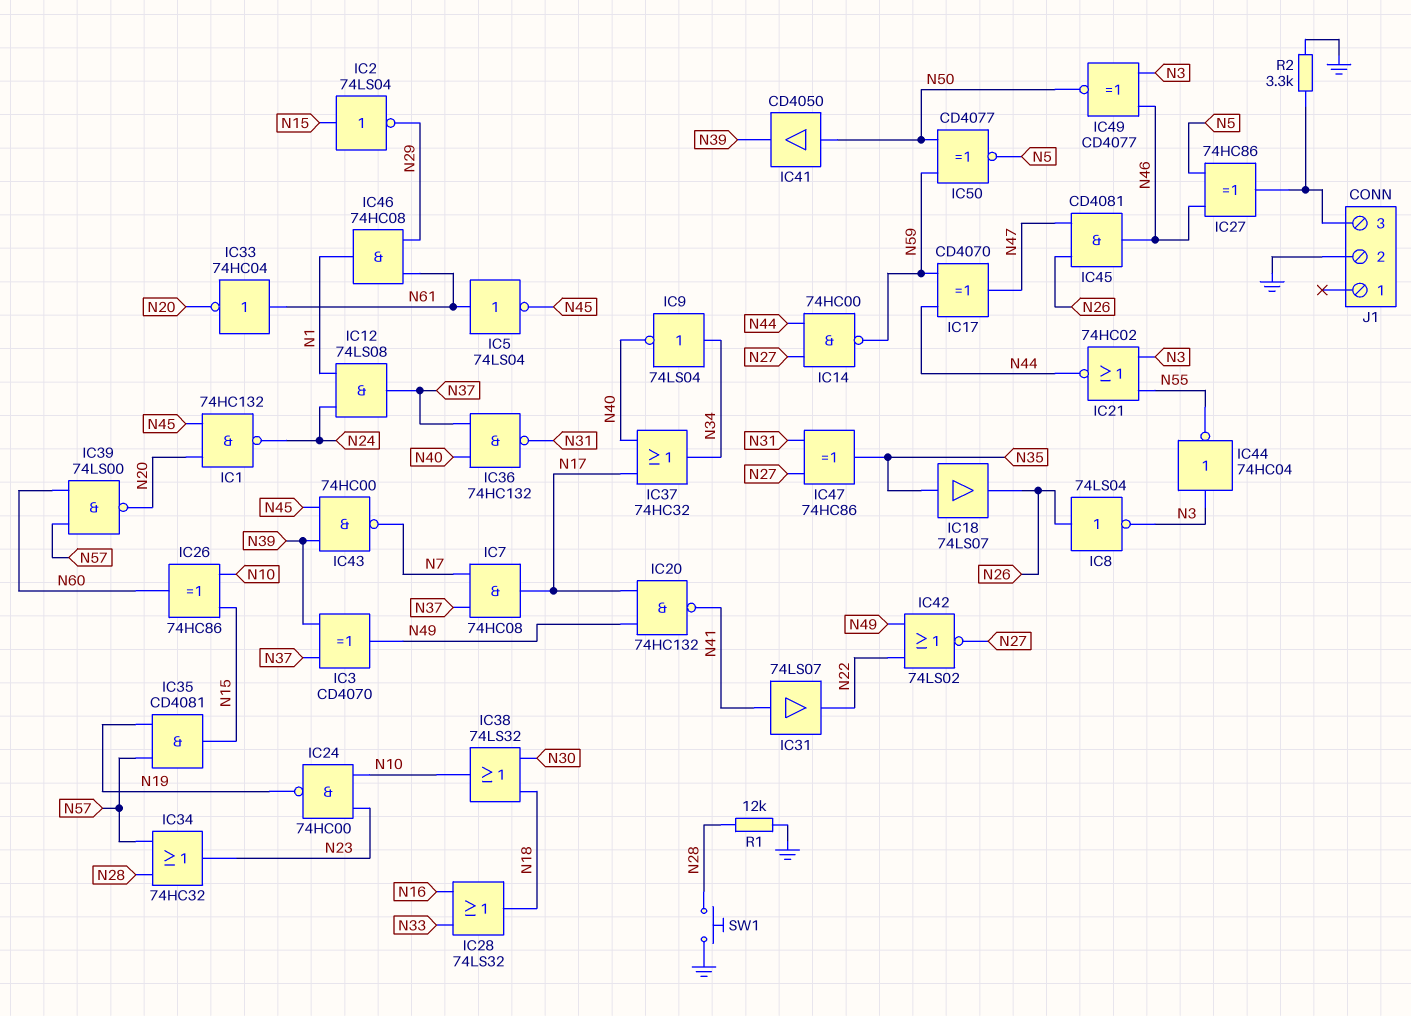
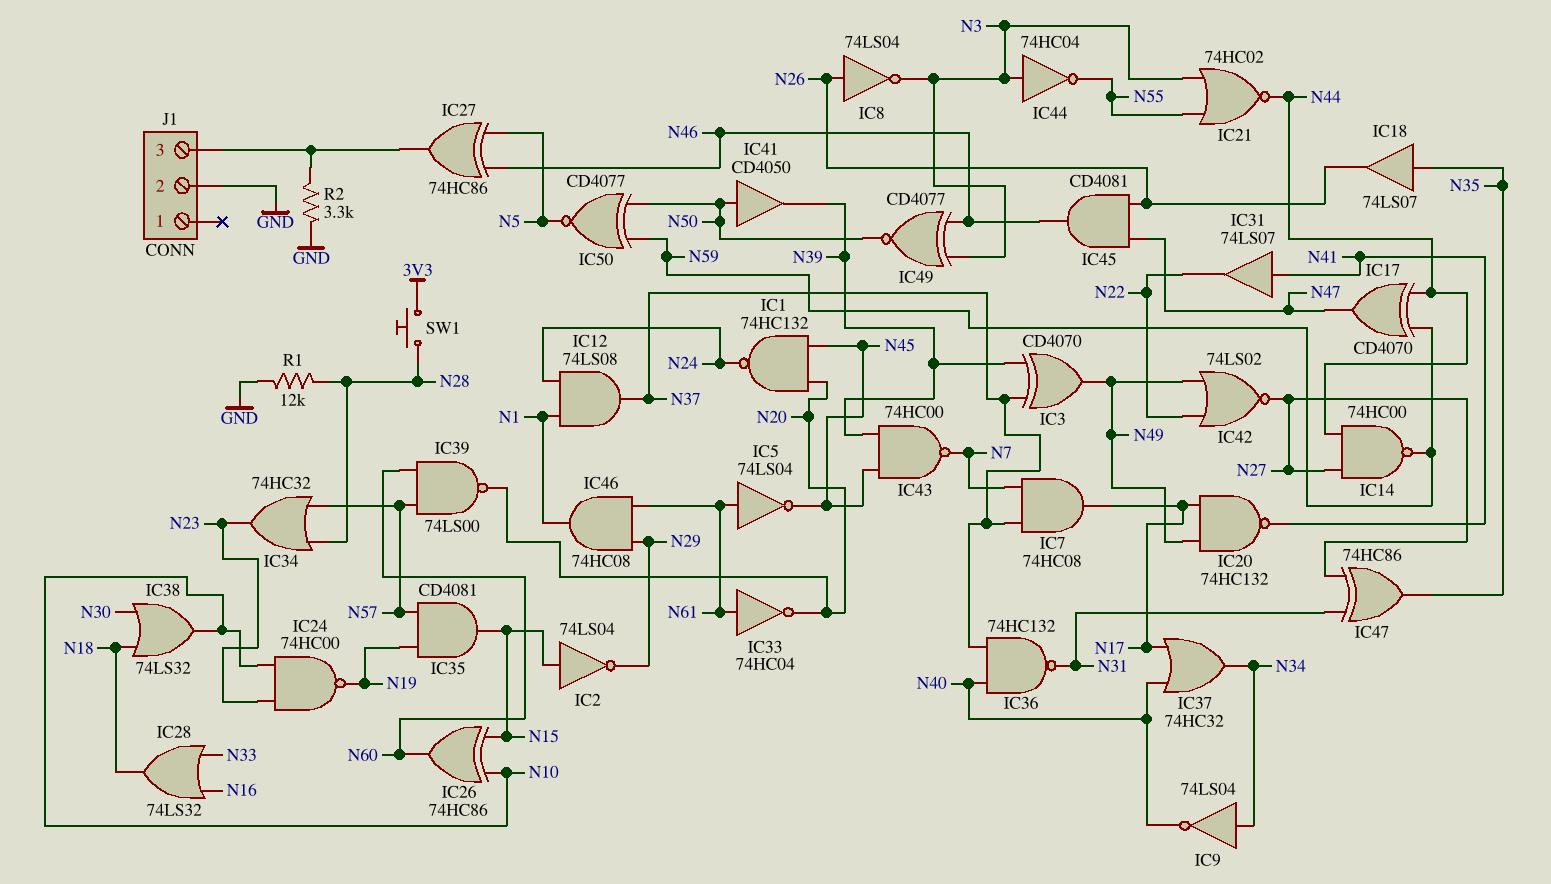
SW1: button (GND, N28) -> button (3V3, N28)

